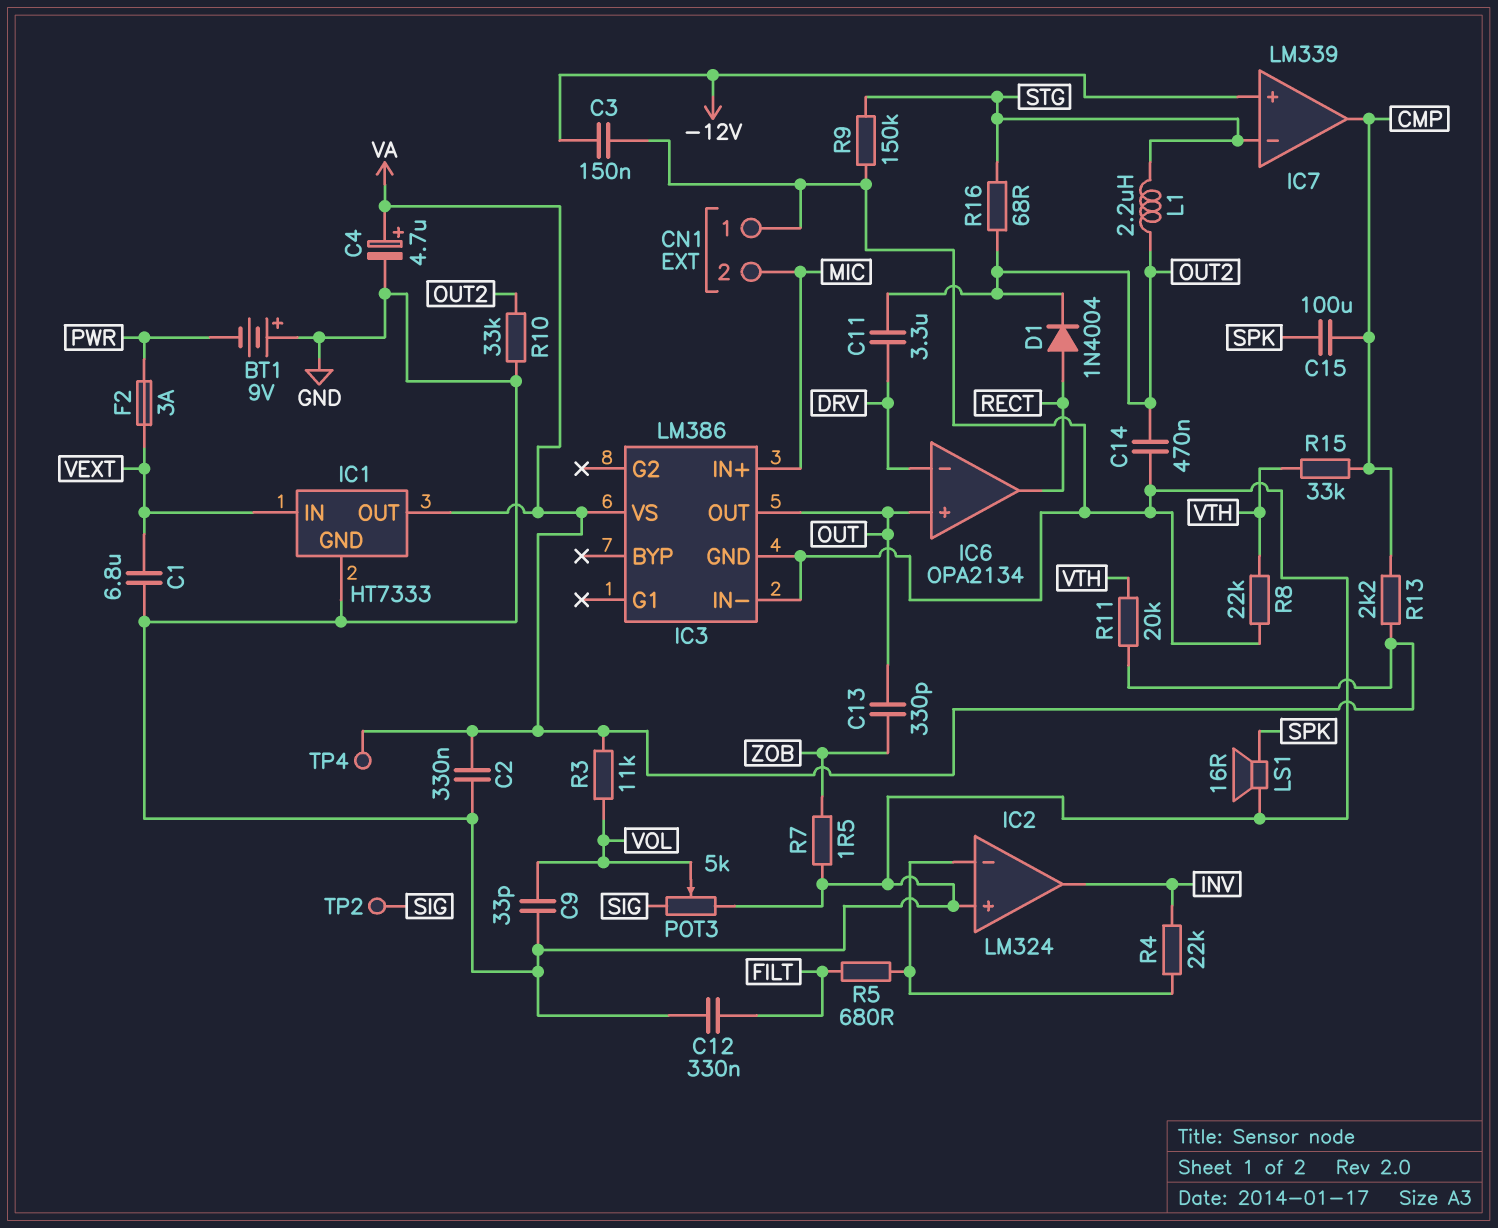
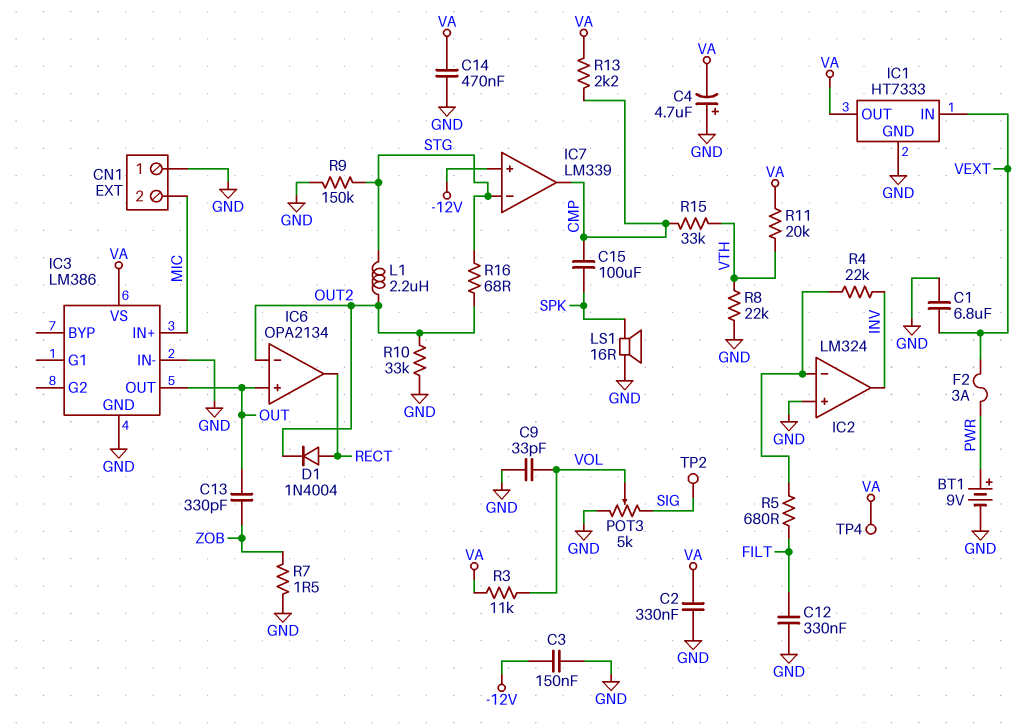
BT1: 9V (plus GND, minus PWR) -> 9V (plus PWR, minus GND)
C4: 4.7uF (plus VA, minus GND) -> 4.7uF (plus GND, minus VA)
C11: 3.3uF (DRV, OUT2) -> none
C14: 470nF (GND, OUT2) -> 470nF (GND, VA)
IC6 pin in-: DRV -> OUT2

